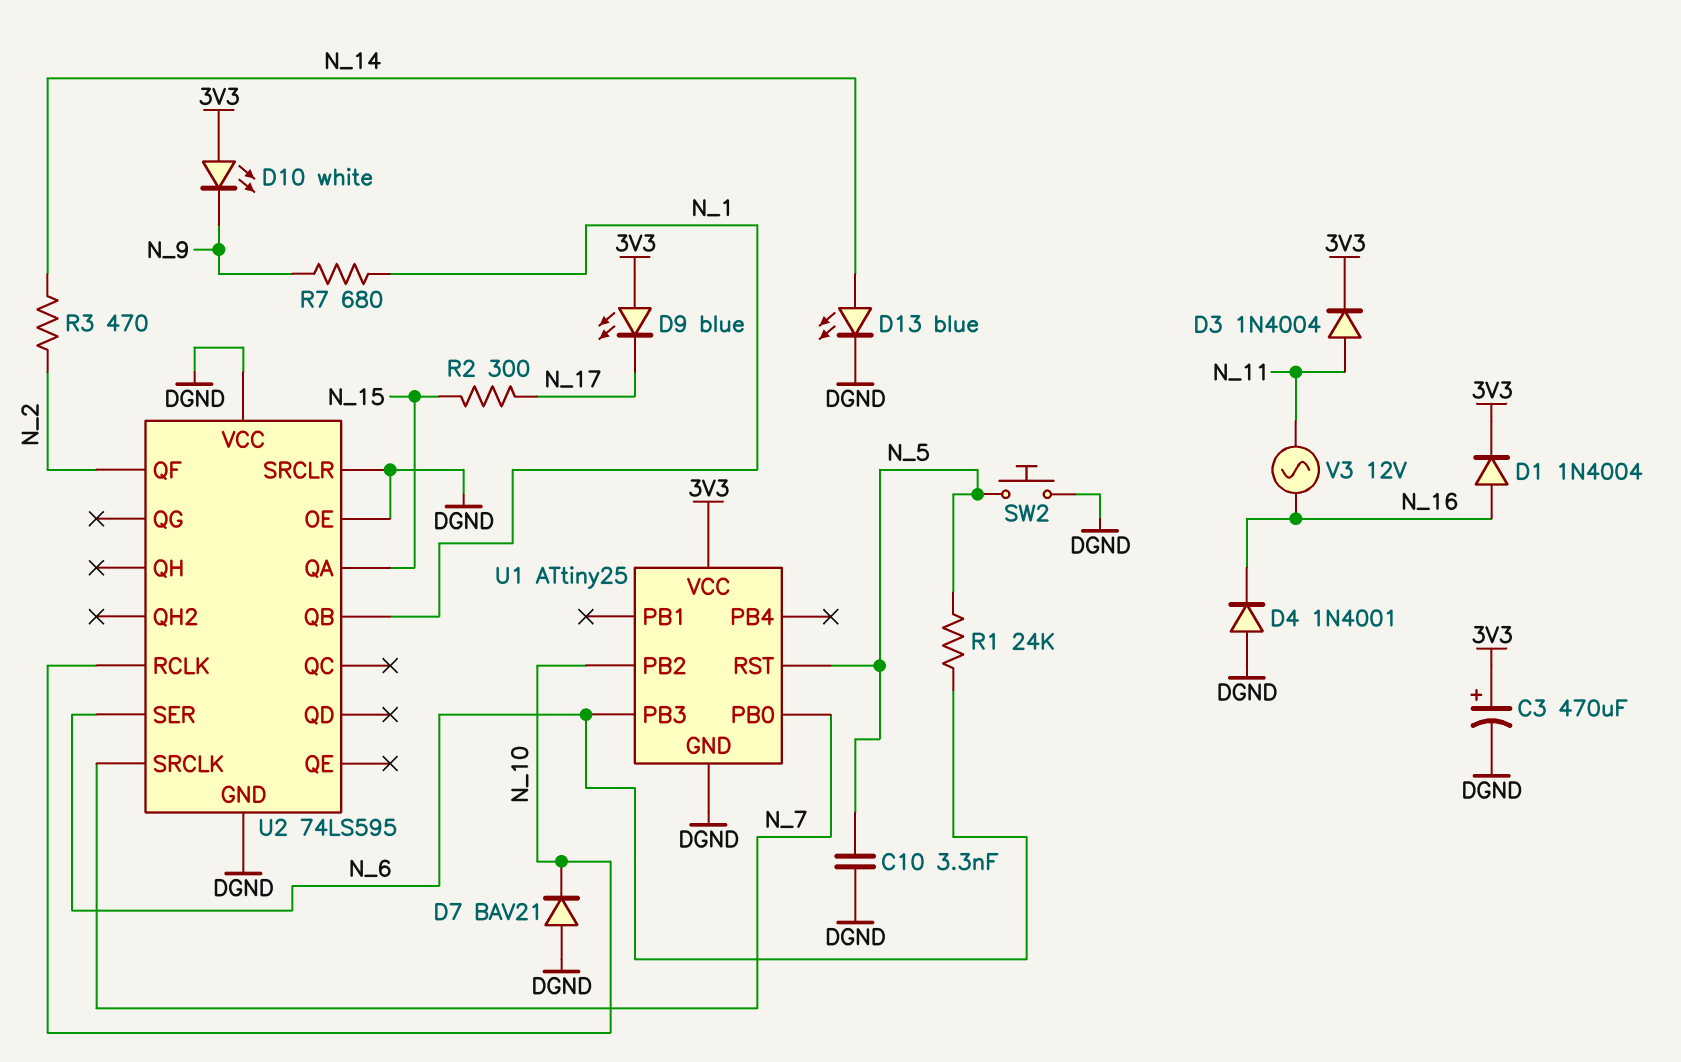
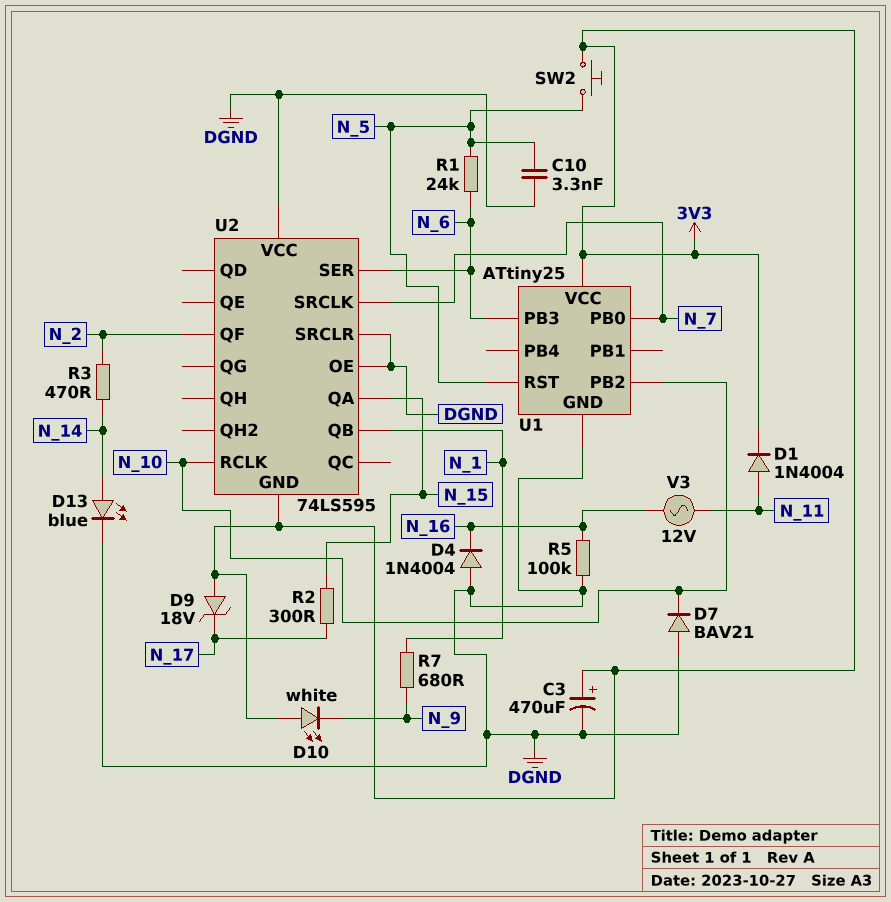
D1: diode 1N4004 (A N_16, K 3V3) -> diode 1N4004 (A N_11, K 3V3)
D3: diode 1N4004 (A N_11, K 3V3) -> none
D4: diode 1N4001 (A DGND, K N_16) -> diode 1N4004 (A DGND, K N_16)
D9: LED blue (A 3V3, K N_17) -> zener 18V (A 3V3, K N_17)
R5: none -> 100k (DGND, N_16)
SW2: button (DGND, N_5) -> button (3V3, N_5)
U2 pin GND: DGND -> 3V3

